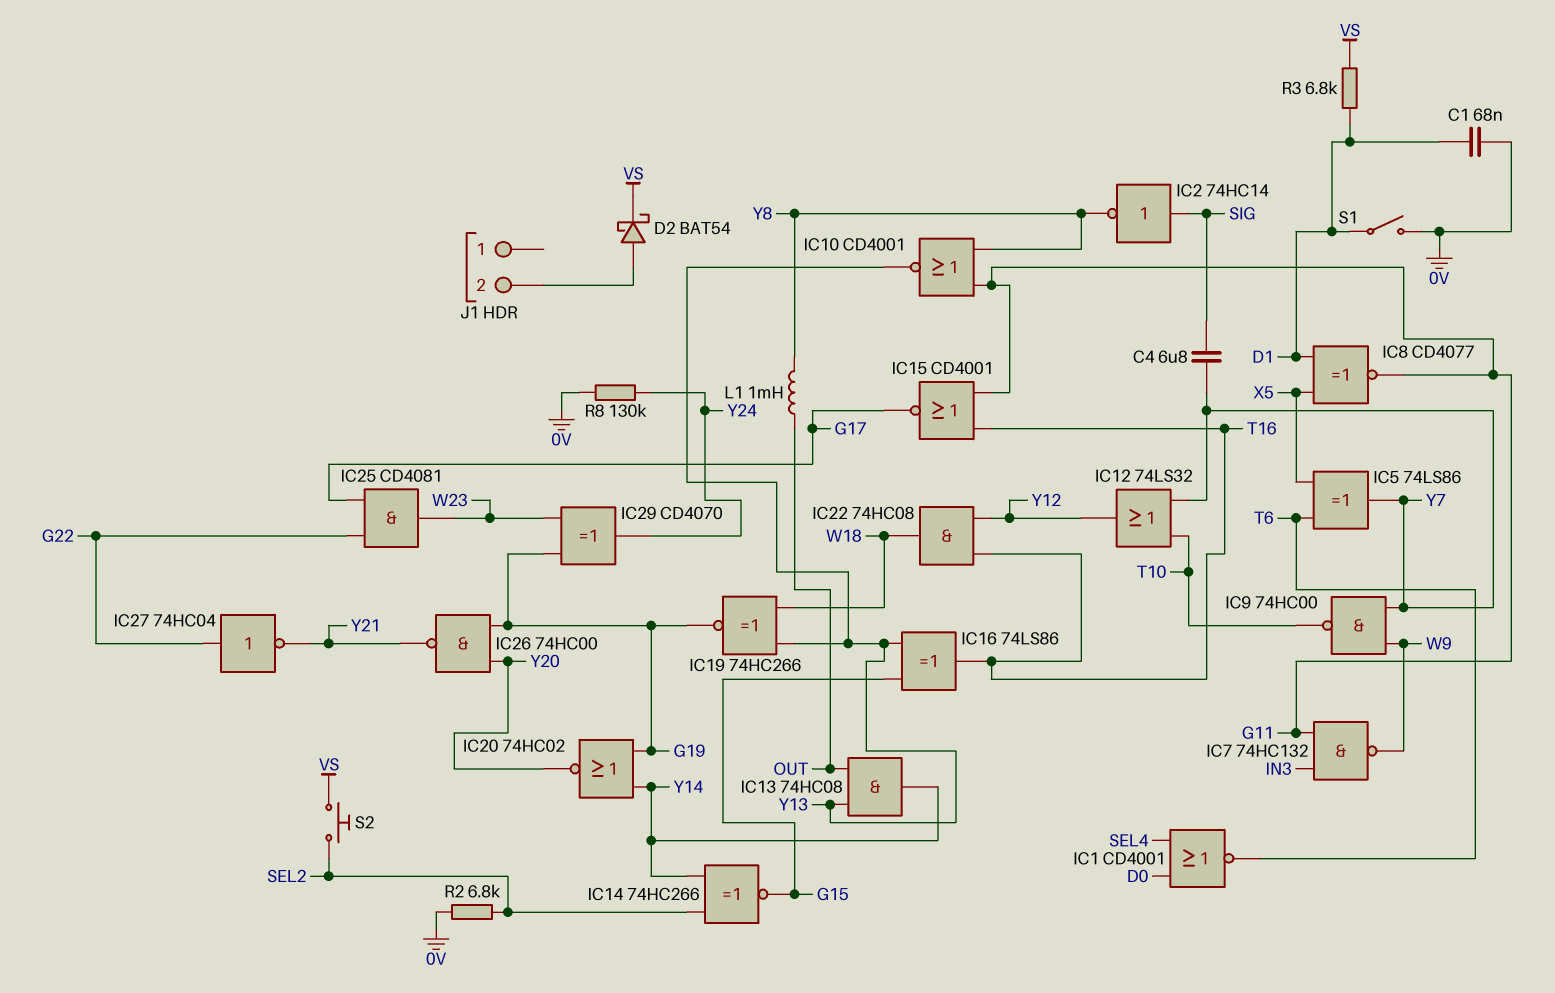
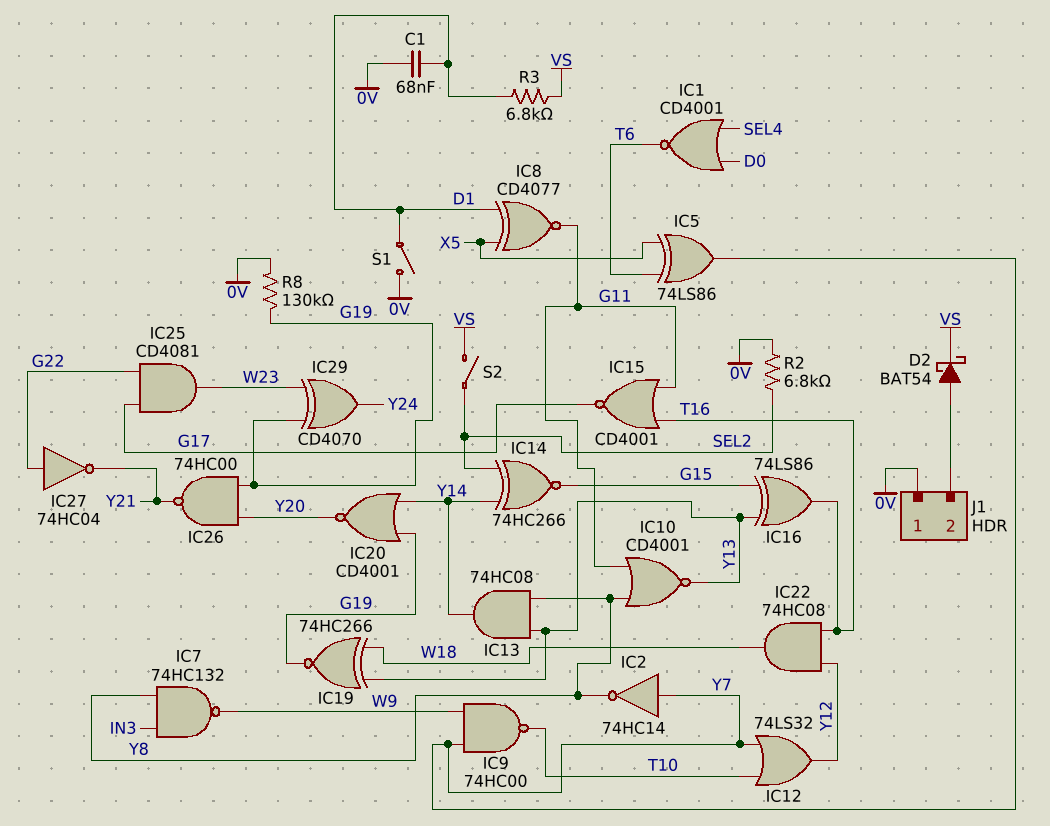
C4: 6.8uF (SIG, Y7) -> none
IC2: NOT 74HC14 (in SIG, out Y8) -> NOT 74HC14 (in Y7, out Y8)
IC7: NAND 74HC132 (in G11, in IN3, out W9) -> NAND 74HC132 (in IN3, in Y8, out W9)
IC13: AND 74HC08 (in OUT, in Y13, out Y14) -> AND 74HC08 (in Y8, in Y13, out Y14)
IC20: NOR 74HC02 (in G19, in Y14, out Y20) -> NOR CD4001 (in G19, in Y14, out Y20)
J1 pin 1: none -> 0V
L1: 1mH (OUT, Y8) -> none
R8: 130k (0V, Y24) -> 130k (0V, G19)
S2: button (SEL2, VS) -> switch (SEL2, VS)

